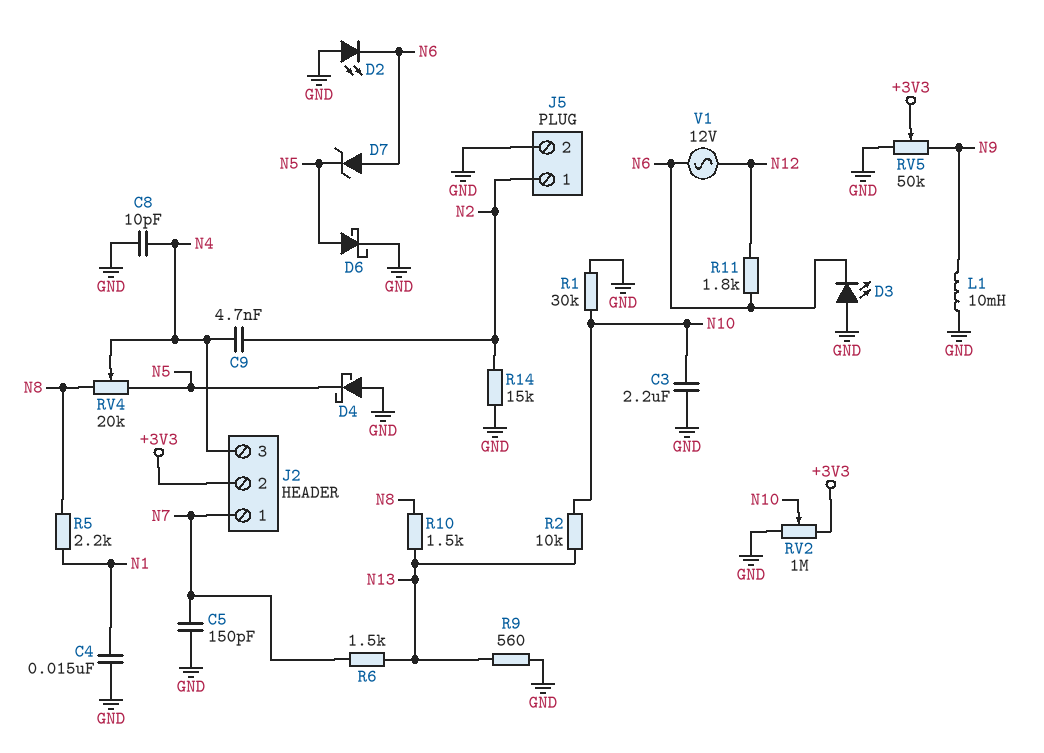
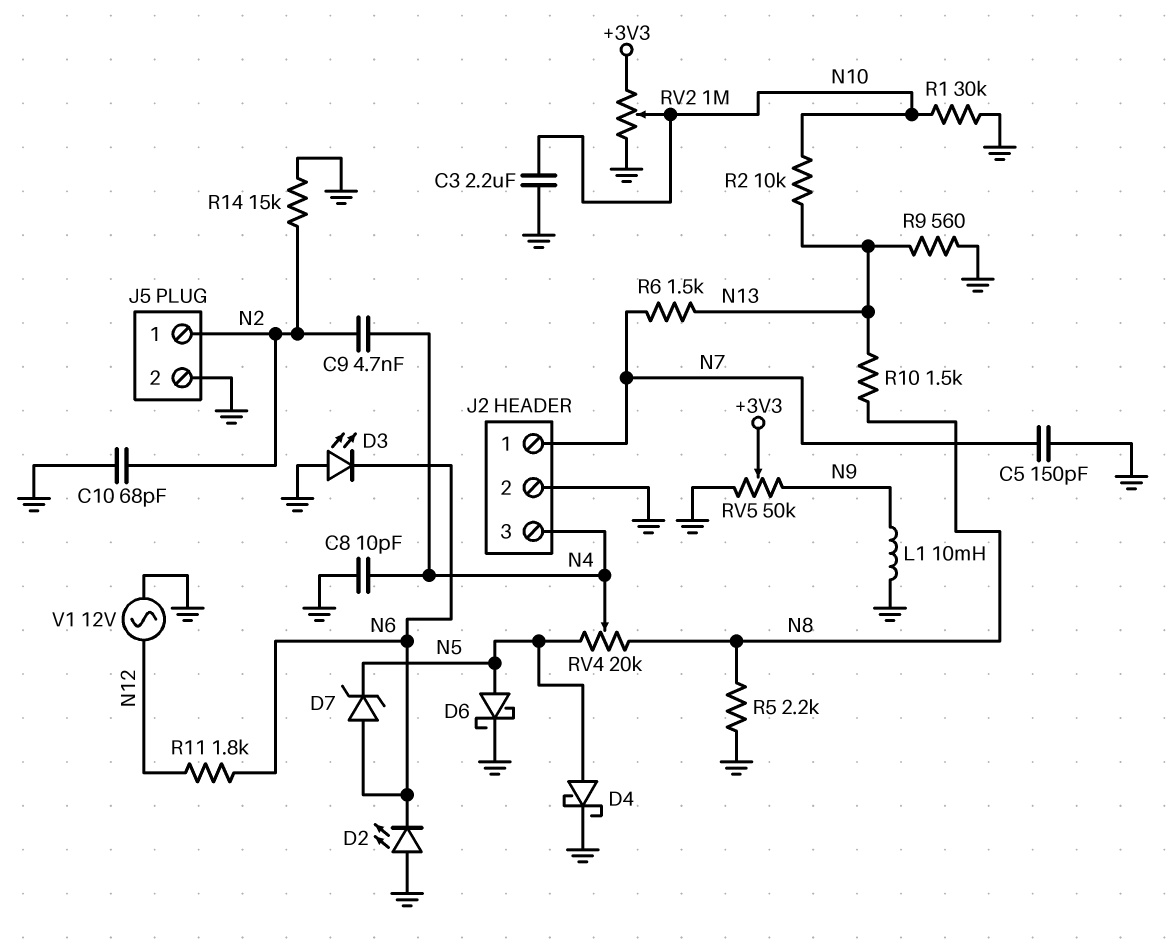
C4: 15nF (GND, N1) -> none
C10: none -> 68pF (GND, N2)
D4: schottky (A GND, K N5) -> schottky (A N5, K GND)
J2 pin 2: +3V3 -> GND
R5: 2.2k (N1, N8) -> 2.2k (GND, N8)
V1: AC 12V (N6, N12) -> AC 12V (GND, N12)

